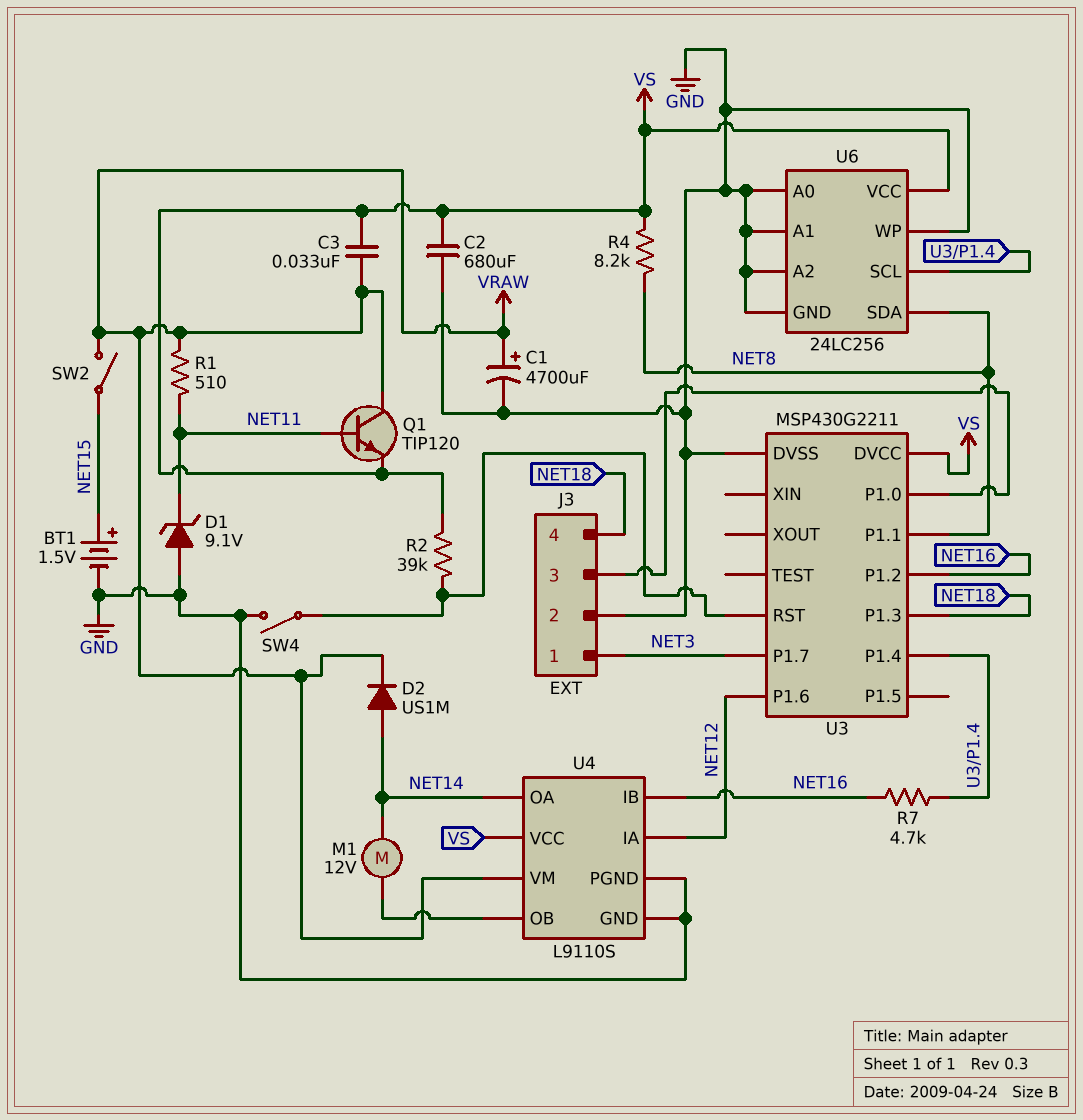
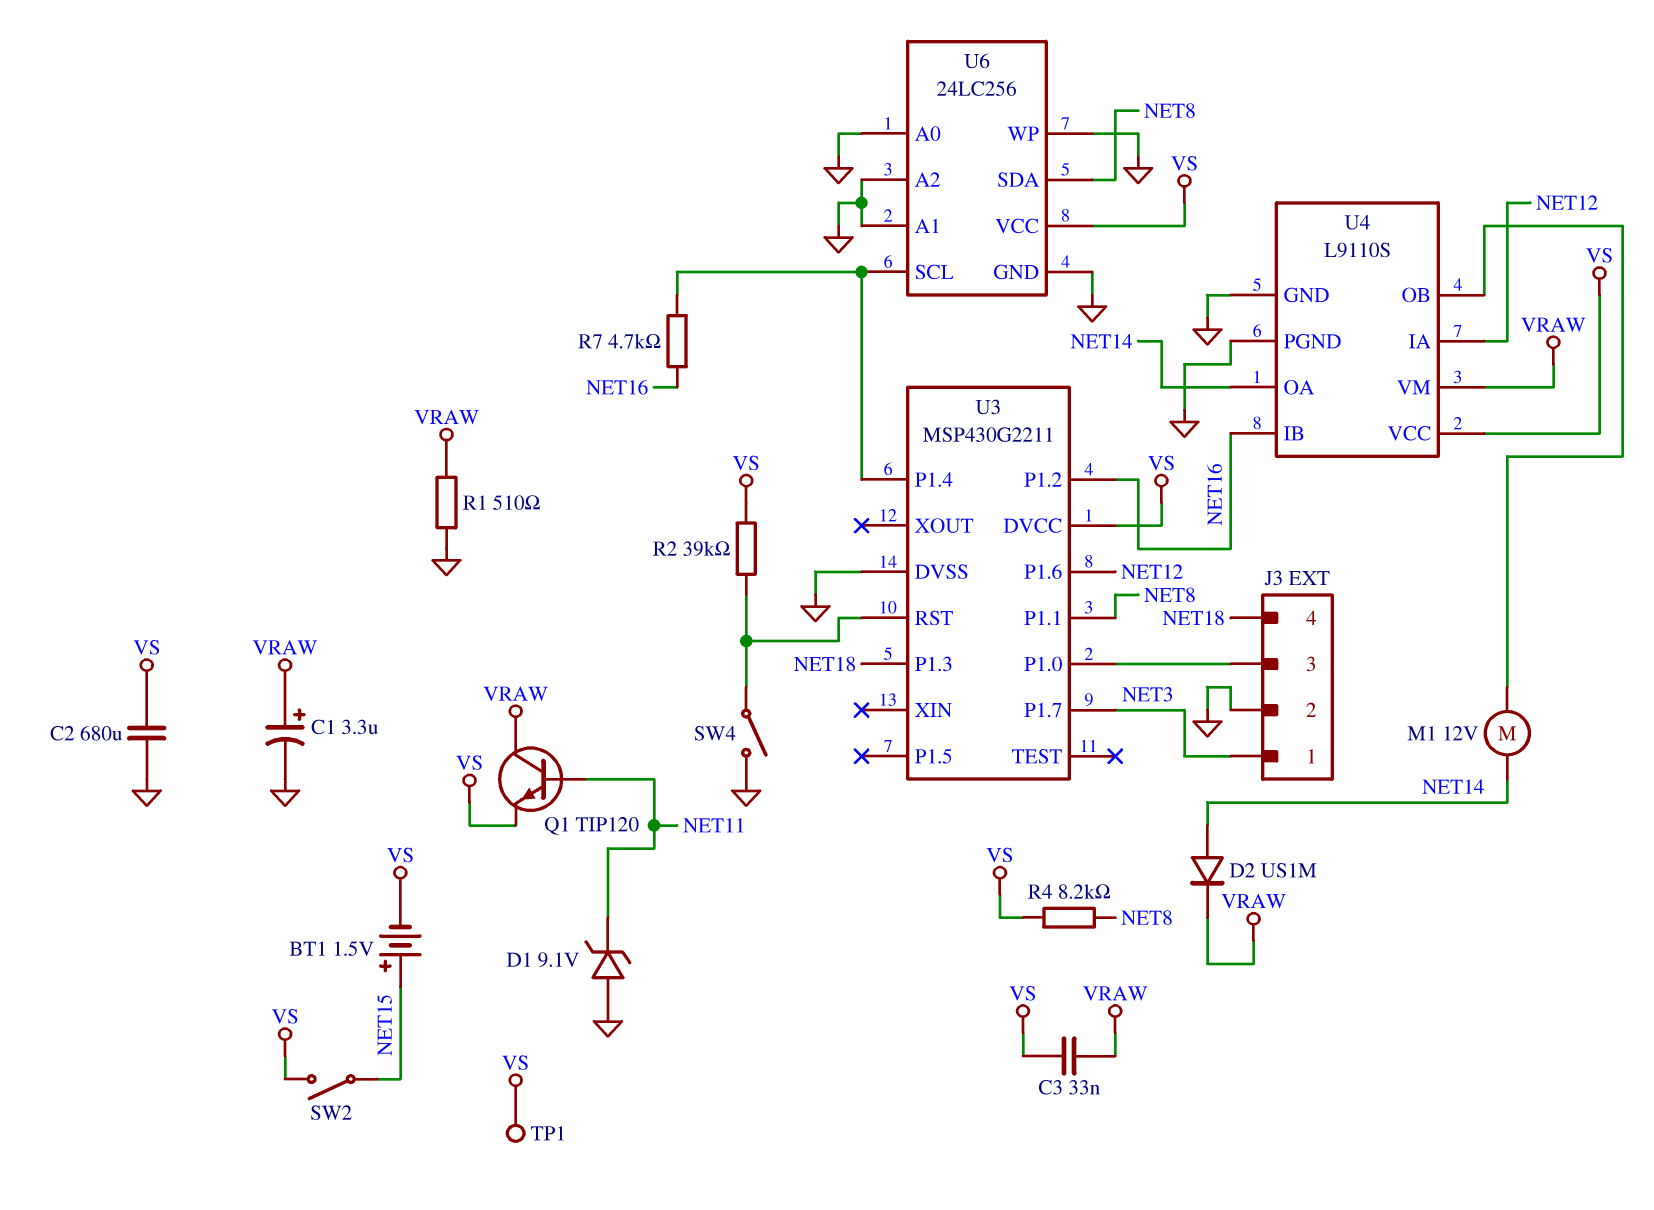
BT1: 1.5V (plus NET15, minus GND) -> 1.5V (plus NET15, minus VS)
C1: 4700uF (plus VRAW, minus GND) -> 3.3uF (plus VRAW, minus GND)
R1: 510 (NET11, VRAW) -> 510 (GND, VRAW)
SW2: switch (NET15, VRAW) -> switch (NET15, VS)
TP1: none -> test point (VS)

